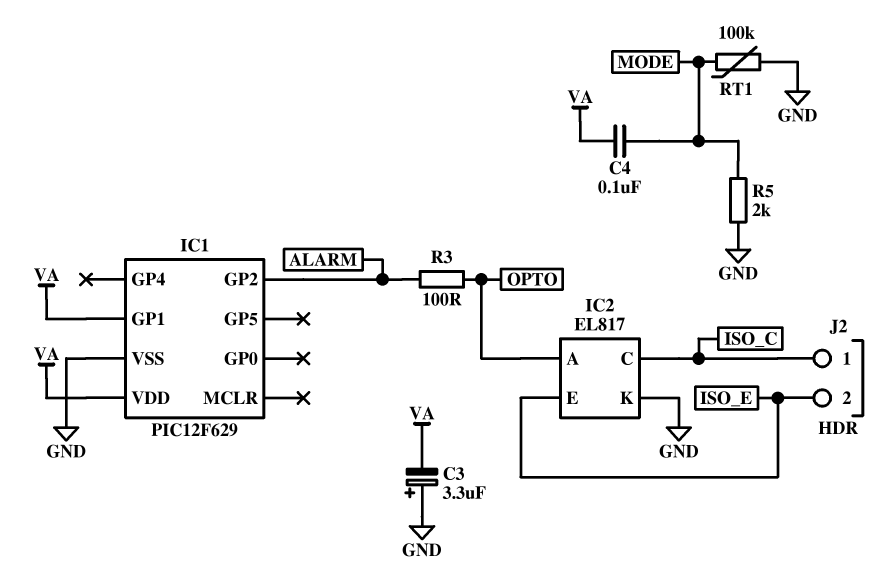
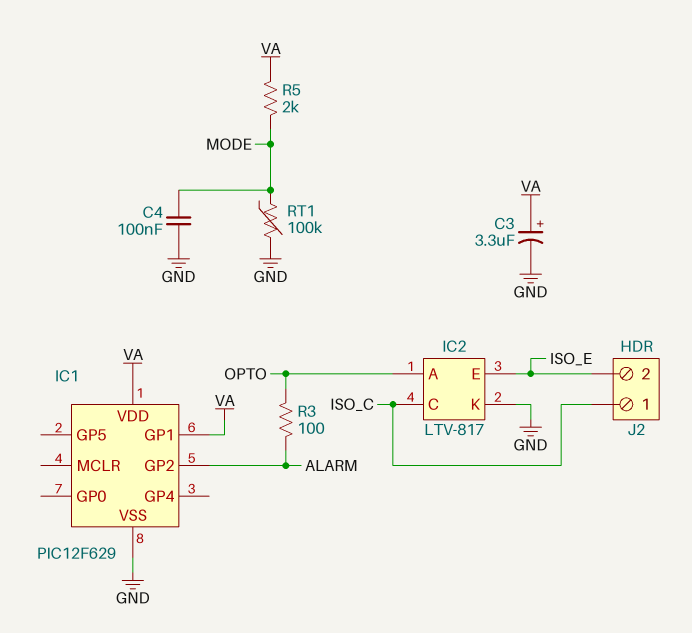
C3: 3.3uF (plus GND, minus VA) -> 3.3uF (plus VA, minus GND)
C4: 100nF (MODE, VA) -> 100nF (GND, MODE)
IC2: EL817 -> LTV-817
R5: 2k (GND, MODE) -> 2k (MODE, VA)

